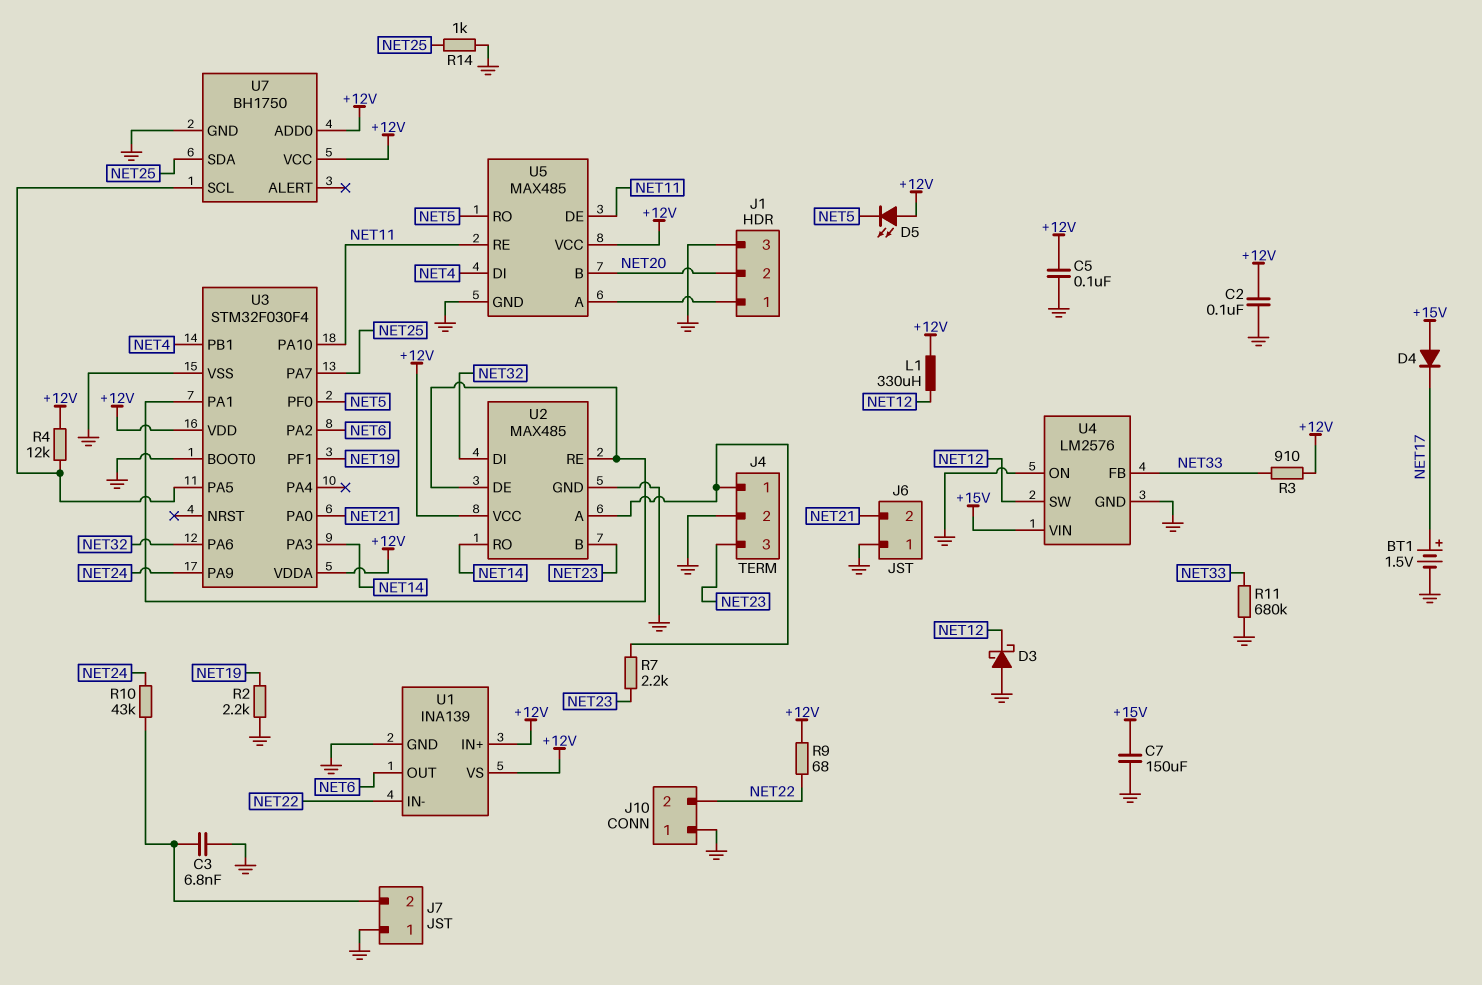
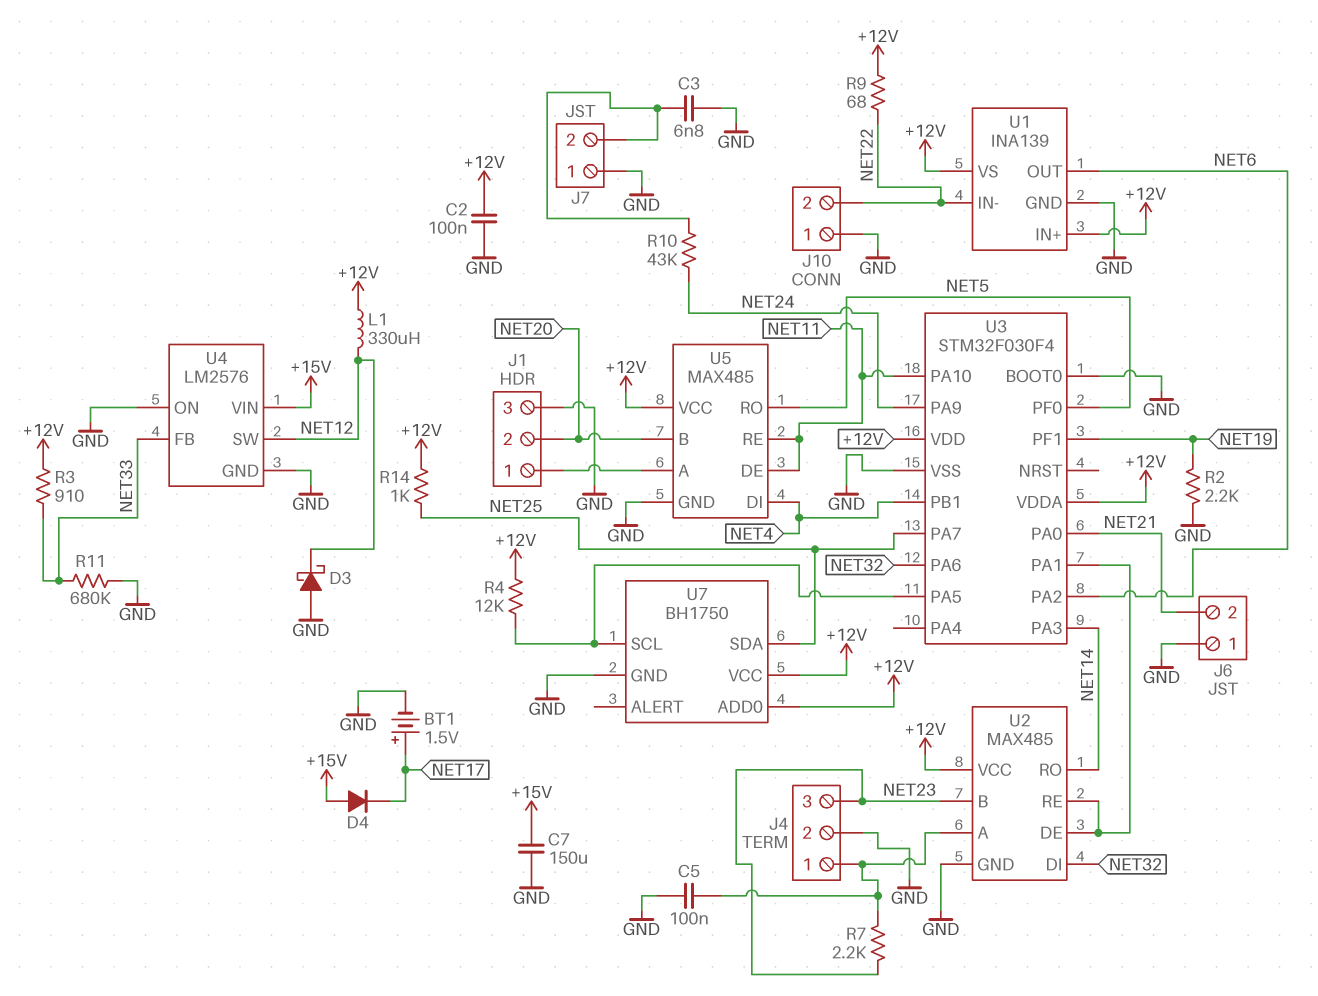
C5: 100nF (+12V, GND) -> 100nF (GND, J4/1)
D5: LED (A +12V, K NET5) -> none
R14: 1k (GND, NET25) -> 1k (+12V, NET25)

